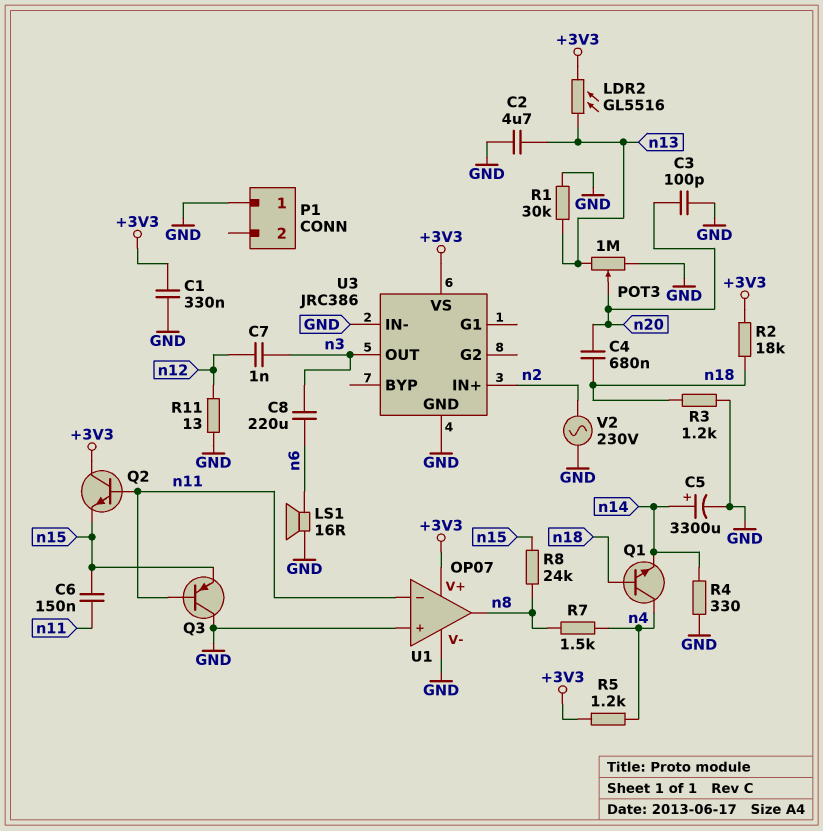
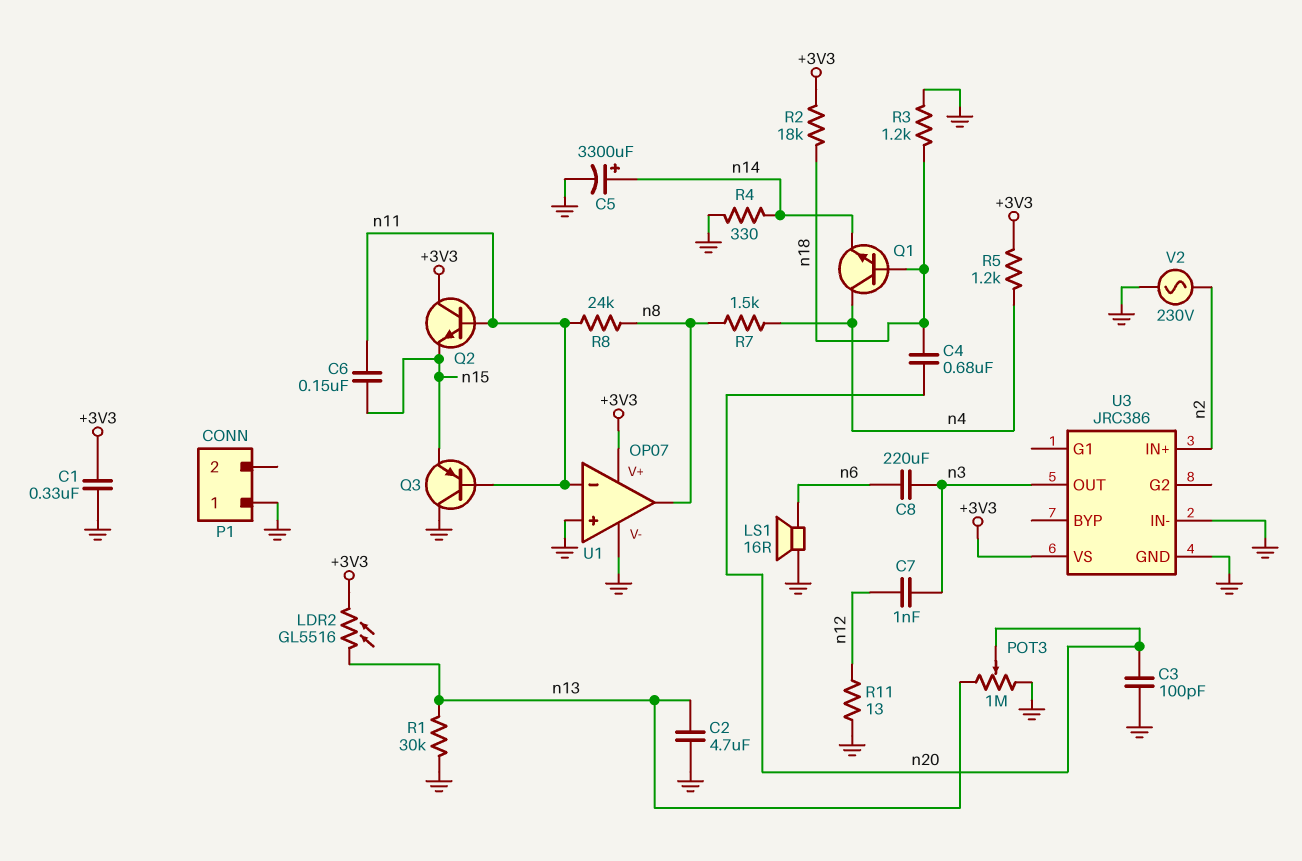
R8: 24k (n8, n15) -> 24k (n8, n11)

